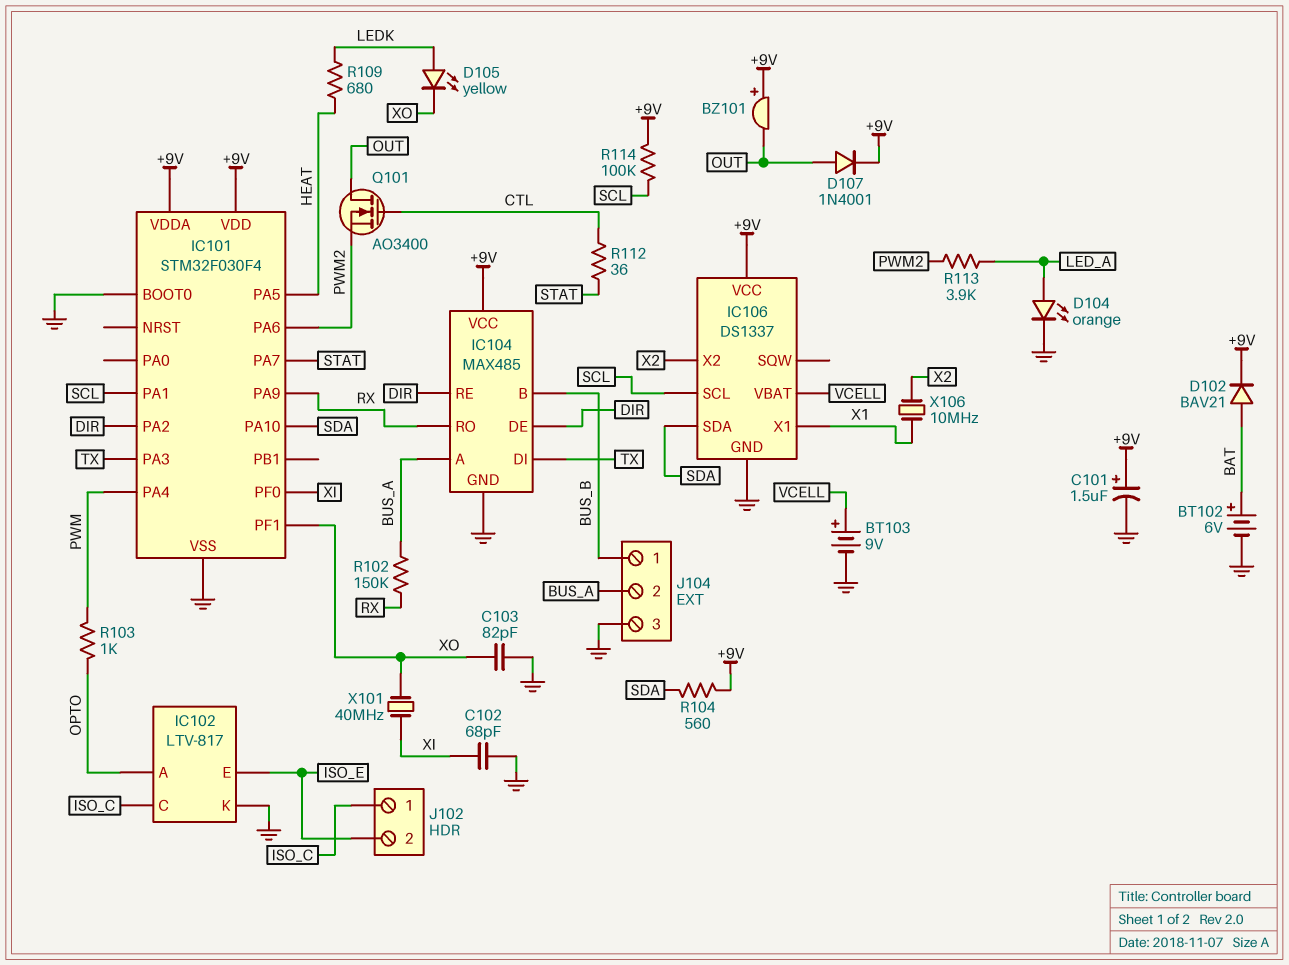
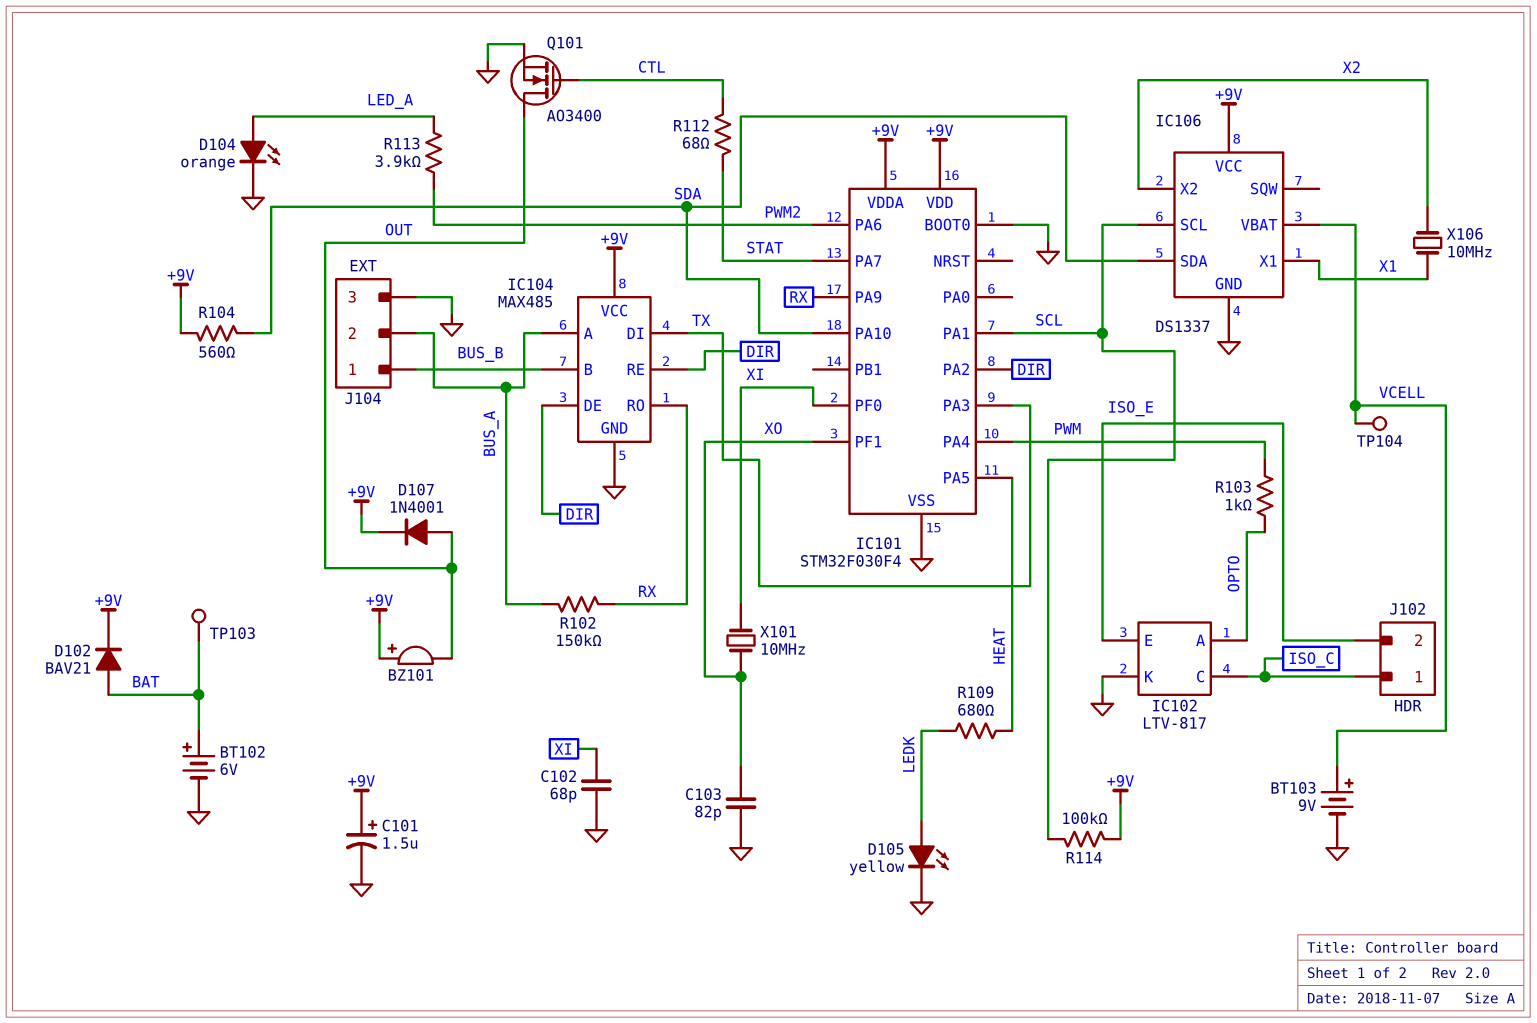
D105: LED yellow (A LEDK, K XO) -> LED yellow (A LEDK, K GND)
Q101: NMOS AO3400 (G CTL, D OUT, S PWM2) -> NMOS AO3400 (G CTL, D OUT, S GND)
R112: 36 (CTL, STAT) -> 68 (CTL, STAT)
TP103: none -> test point (BAT)
TP104: none -> test point (VCELL)
X101: 40MHz (XI, XO) -> 10MHz (XI, XO)

